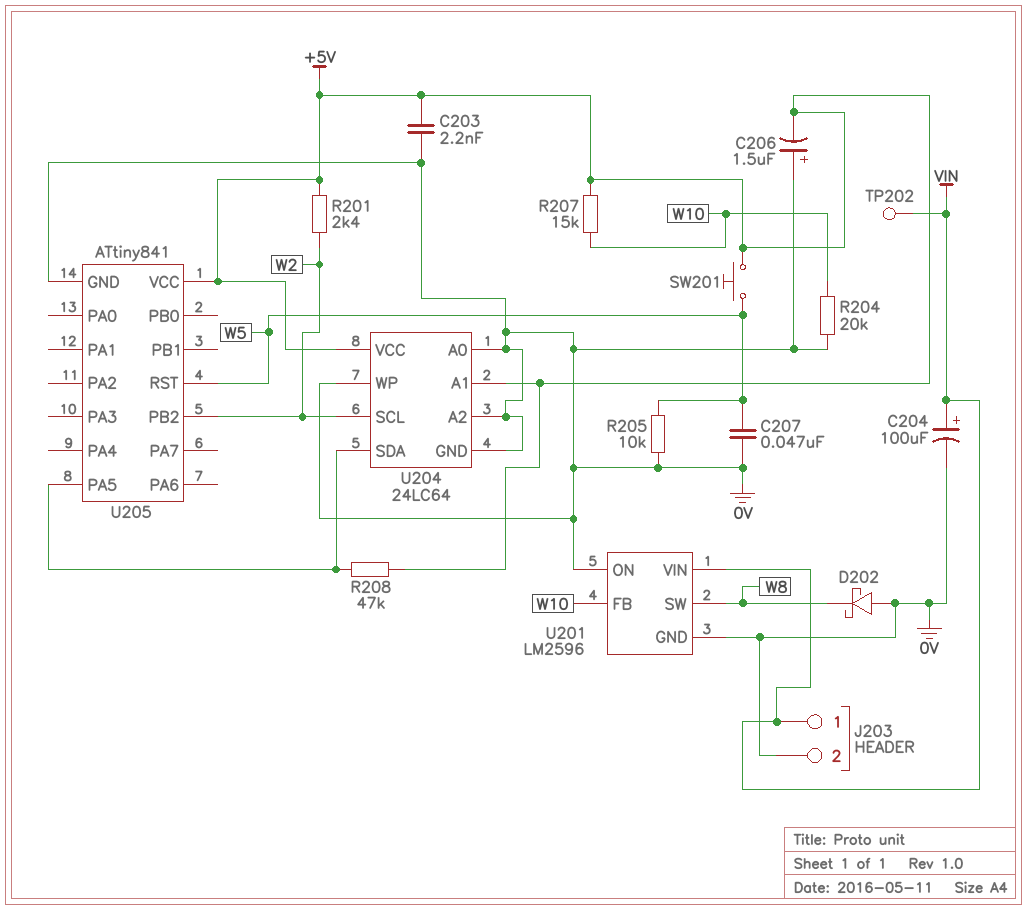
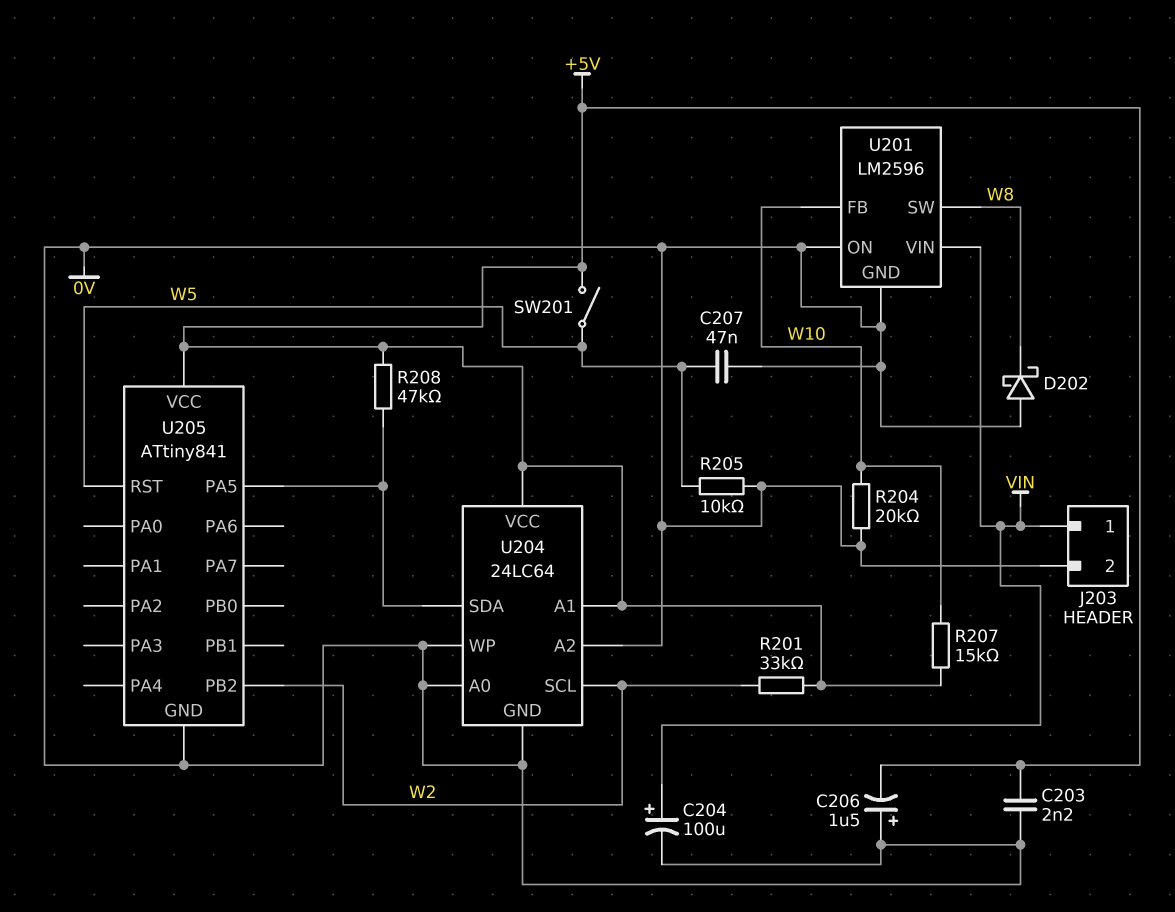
R201: 2.4k (+5V, W2) -> 33k (+5V, W2)
SW201: button (+5V, W5) -> switch (+5V, W5)
TP202: test point (VIN) -> none

